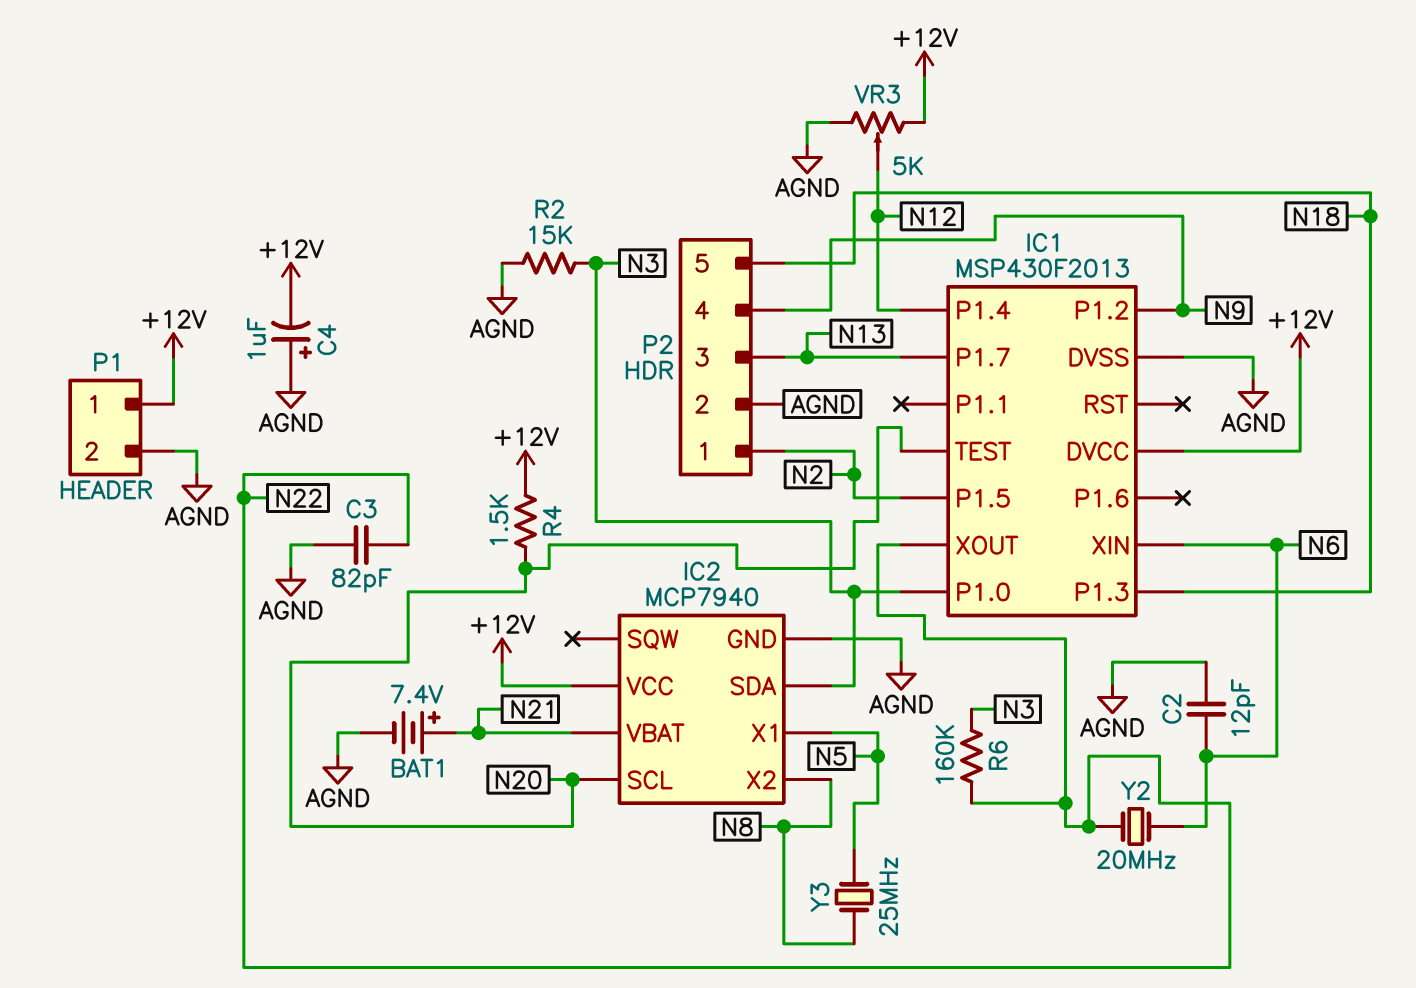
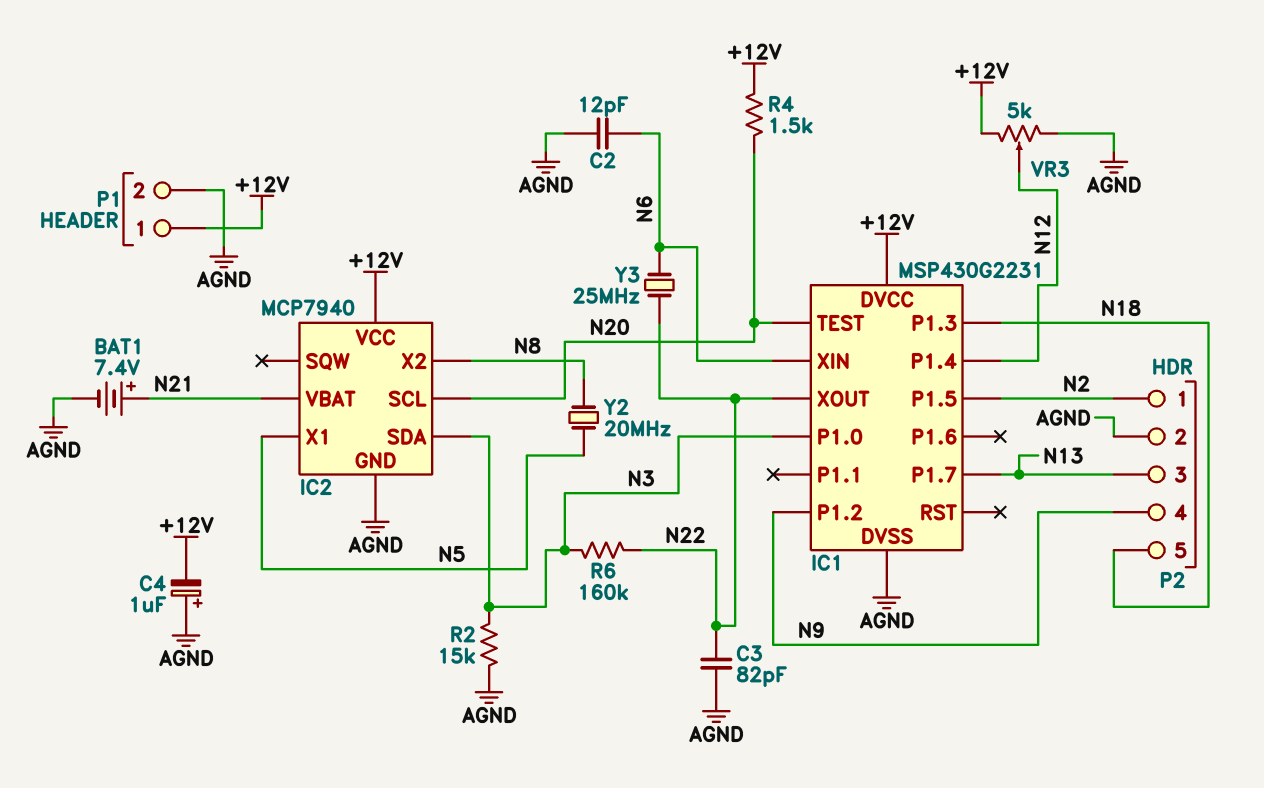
IC1: MSP430F2013 -> MSP430G2231
Y2: 20MHz (N6, N22) -> 20MHz (N5, N8)
Y3: 25MHz (N5, N8) -> 25MHz (N6, N22)

